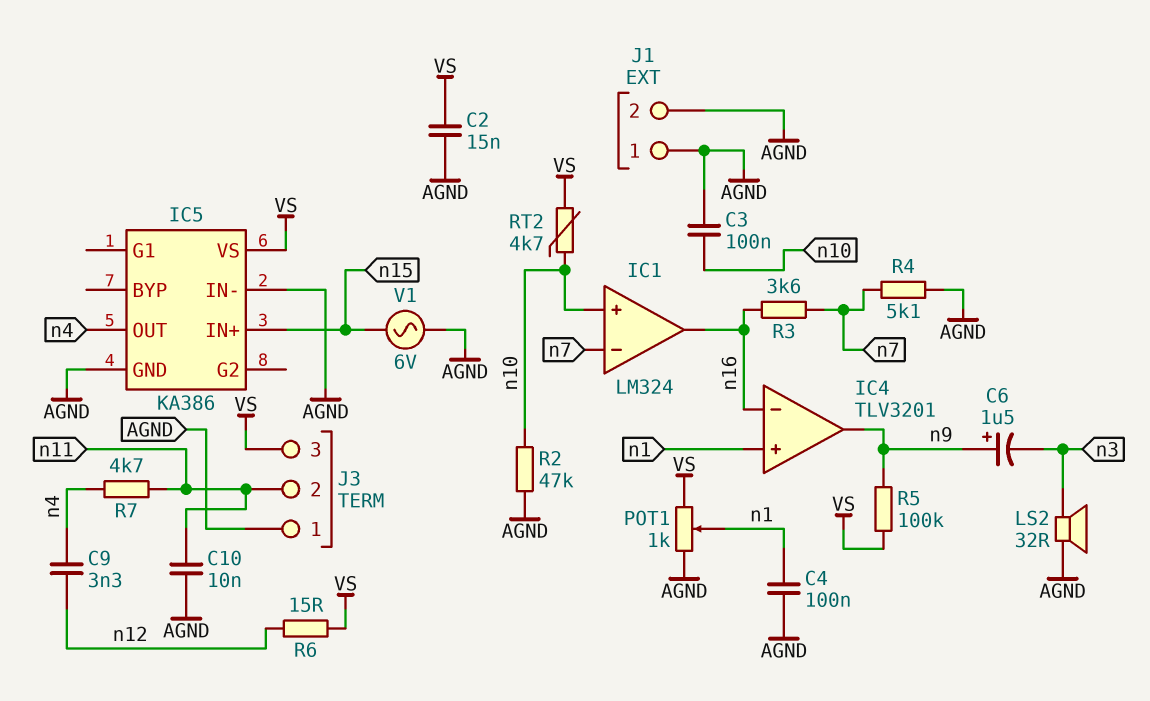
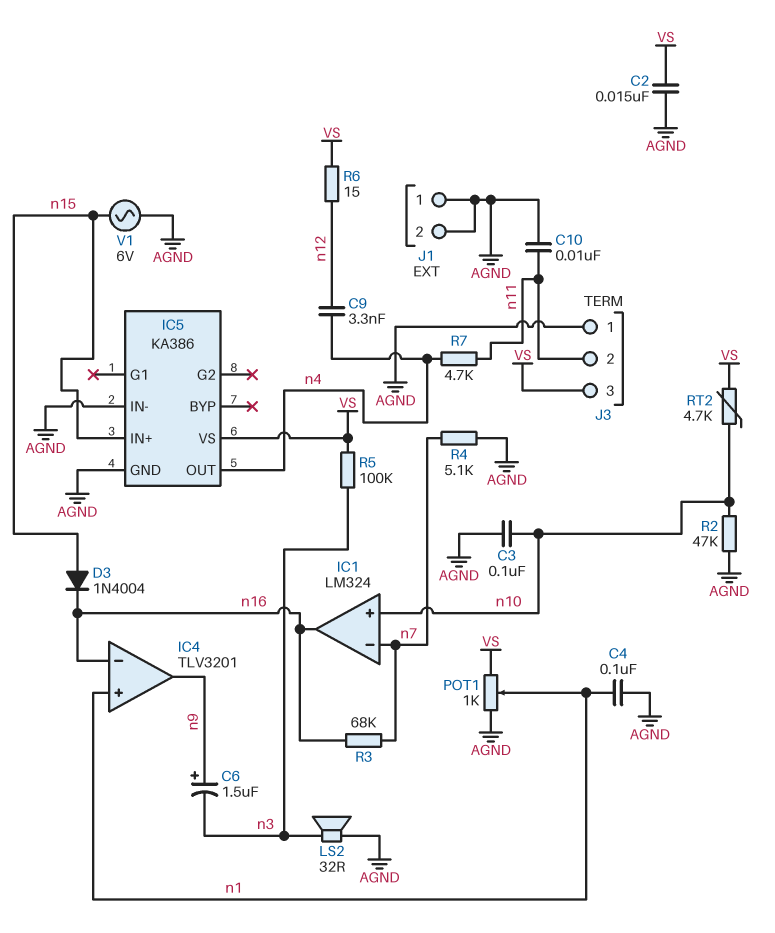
D3: none -> diode 1N4004 (A n15, K n16)
R3: 3.6k (n7, n16) -> 68k (n7, n16)
R5: 100k (VS, n9) -> 100k (VS, n3)

